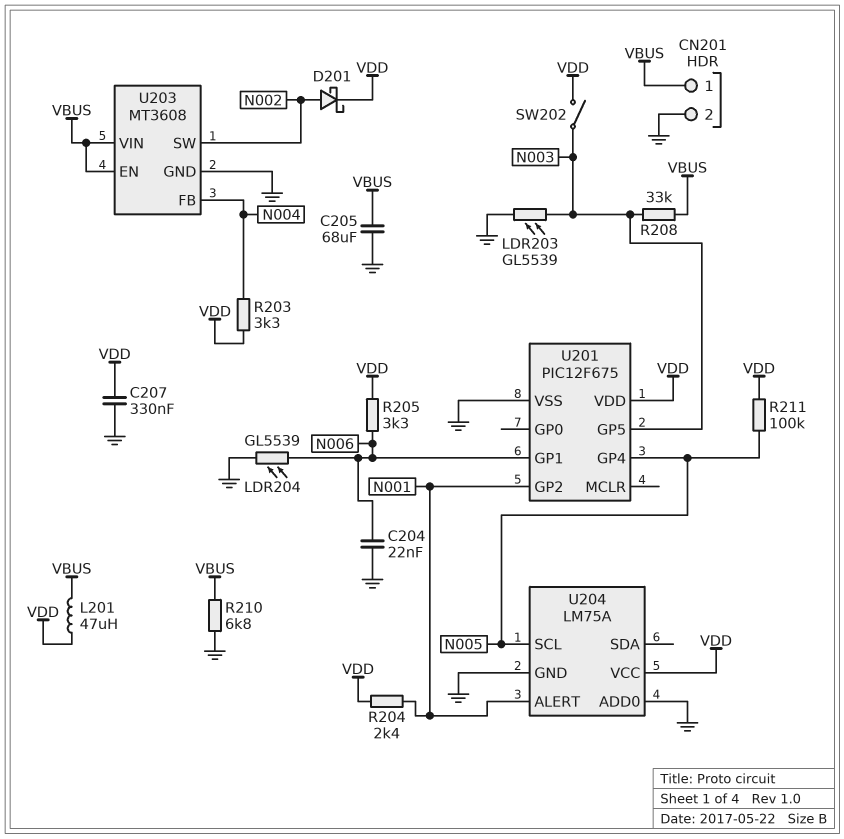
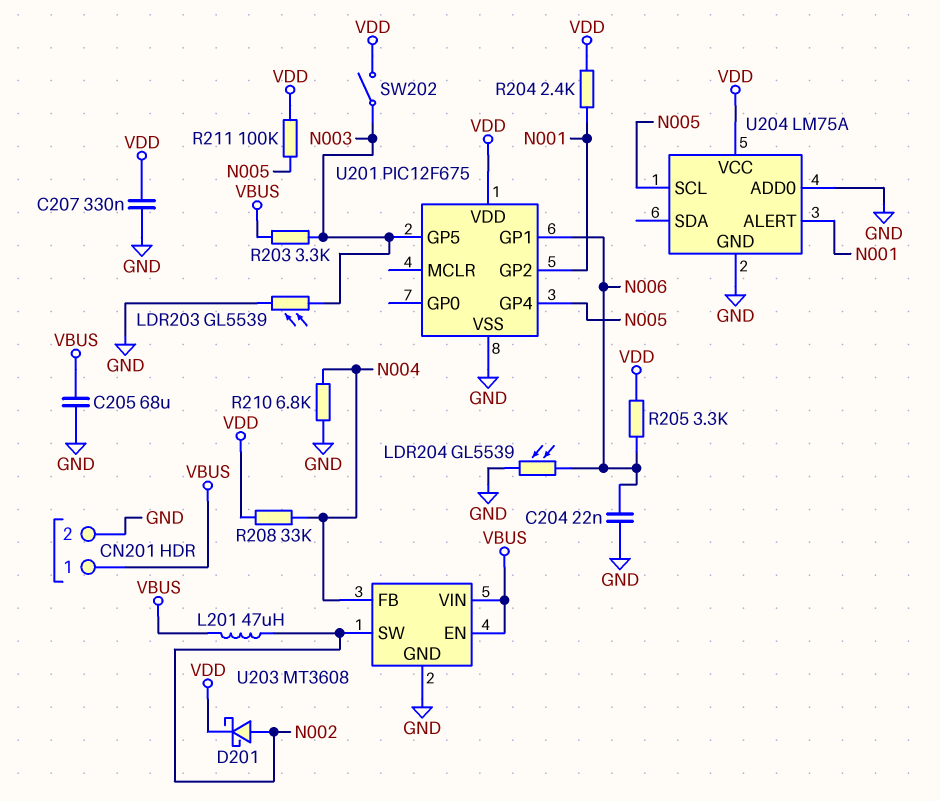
L201: 47uH (VBUS, VDD) -> 47uH (N002, VBUS)
R203: 3.3k (N004, VDD) -> 3.3k (N003, VBUS)
R208: 33k (N003, VBUS) -> 33k (N004, VDD)
R210: 6.8k (GND, VBUS) -> 6.8k (GND, N004)

